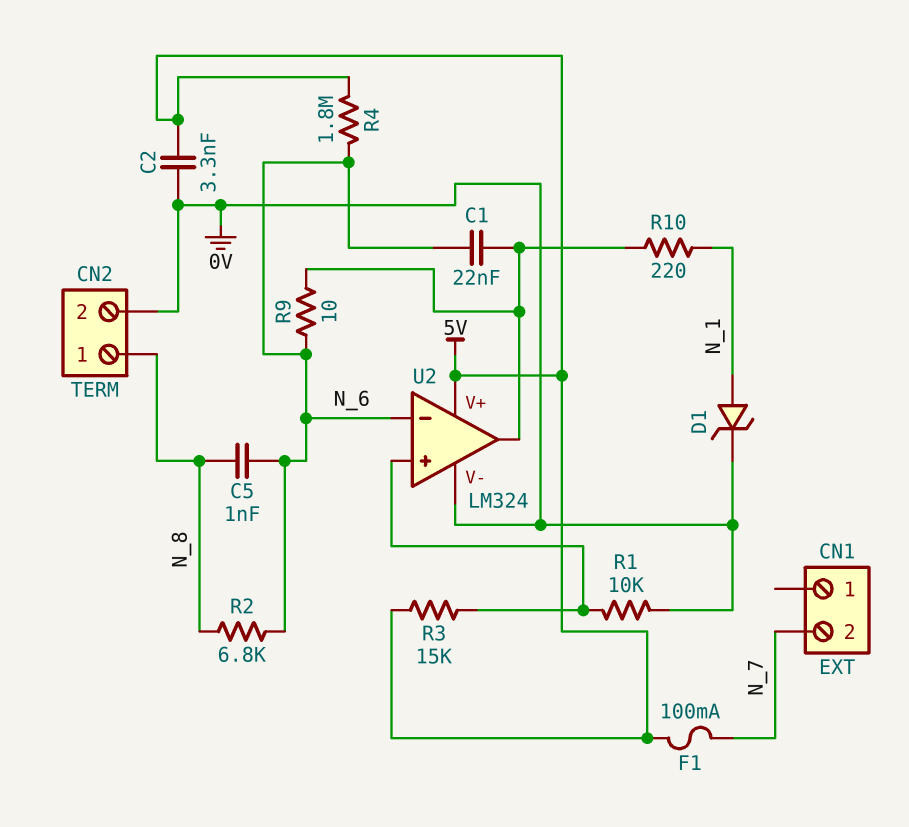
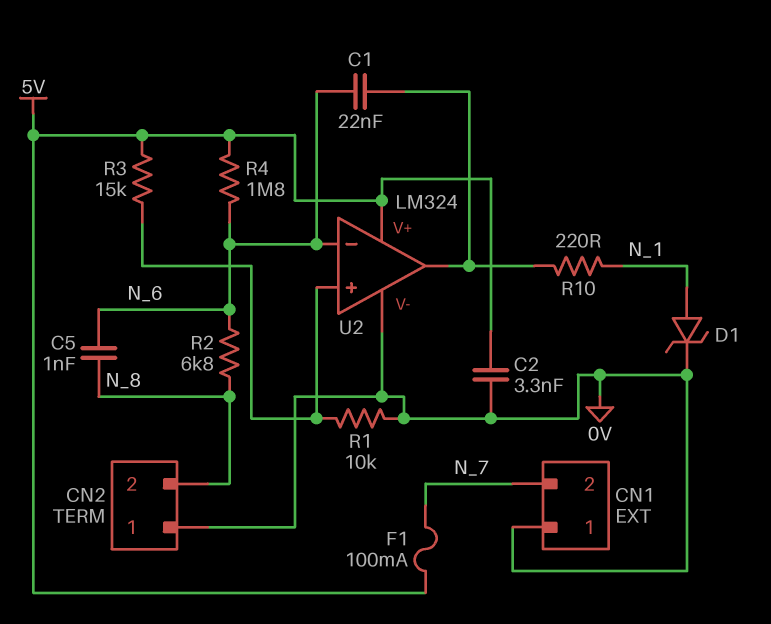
CN1 pin 1: none -> 0V
CN2 pin 1: N_8 -> 0V
CN2 pin 2: 0V -> N_8
R9: 10 (N_6, U2/out) -> none

